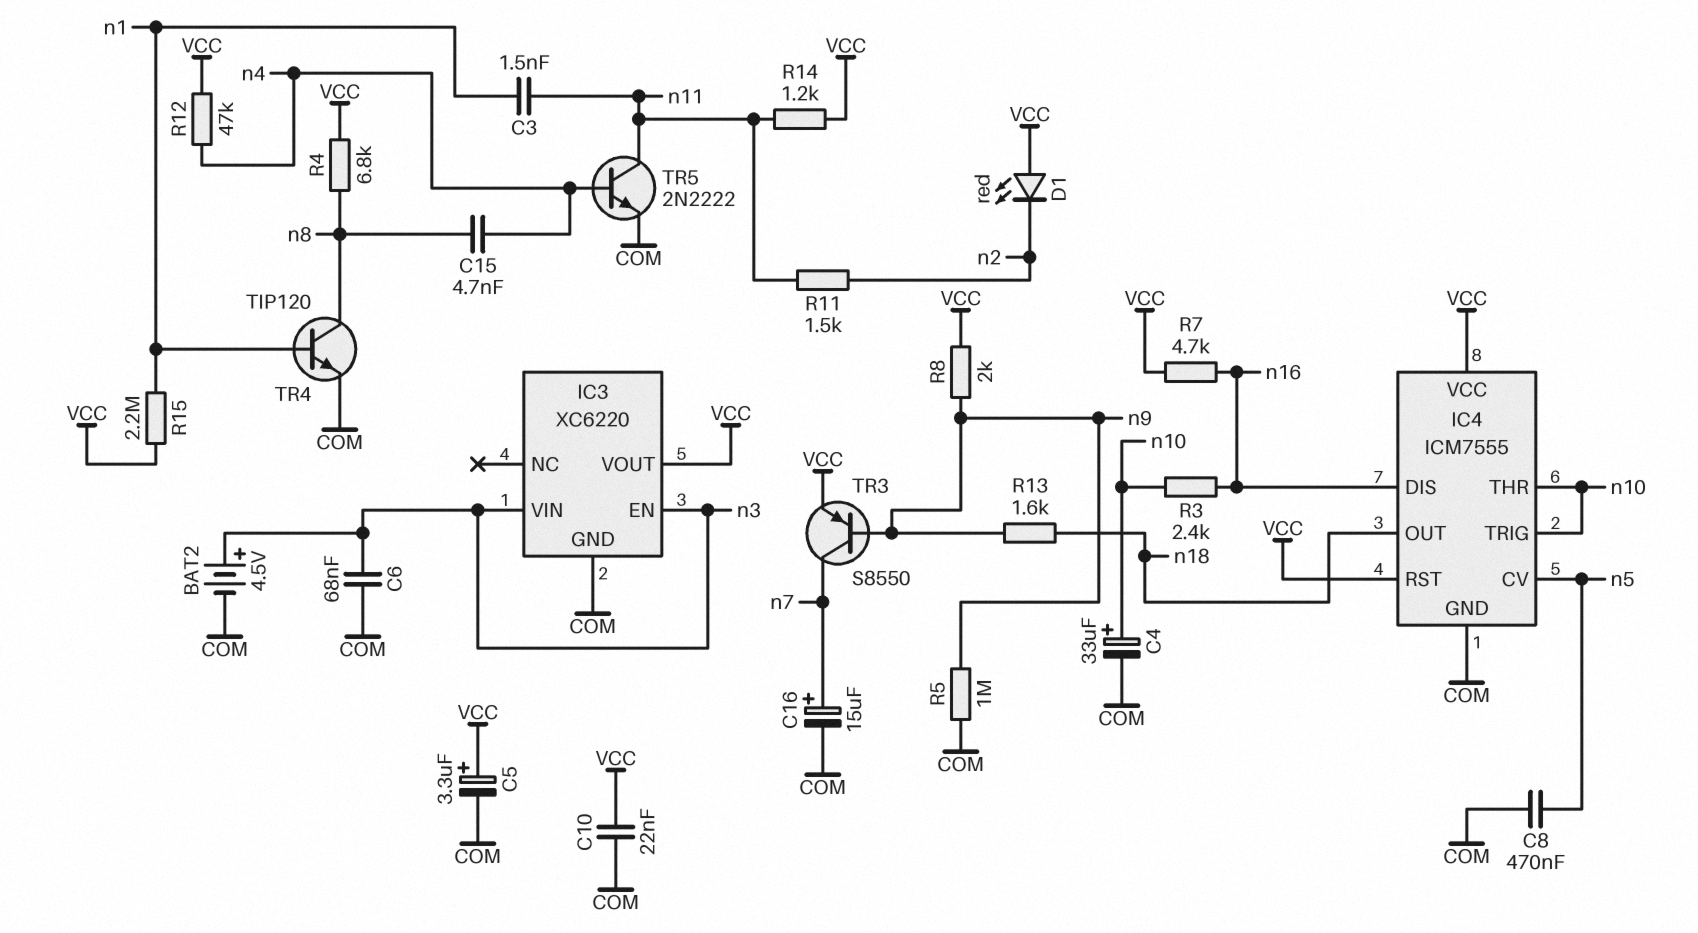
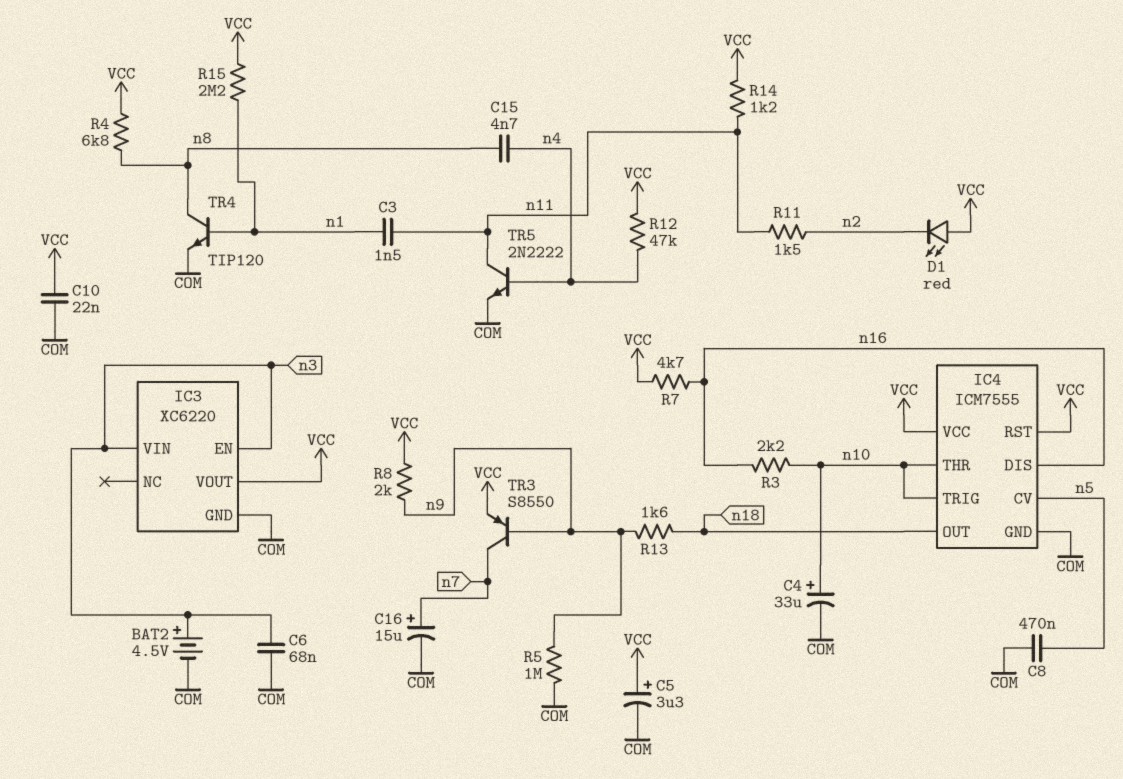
R3: 2.4k (n10, n16) -> 2.2k (n10, n16)

